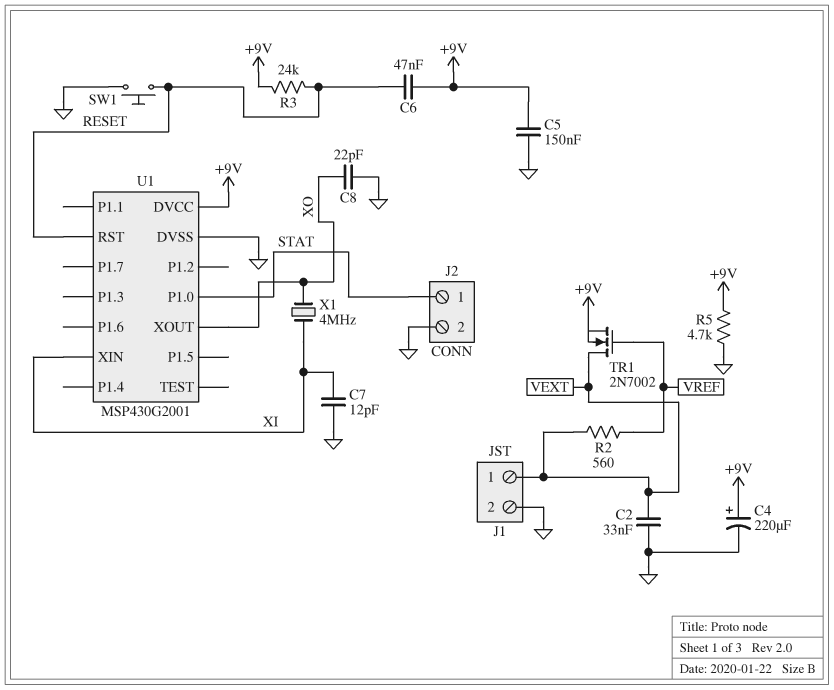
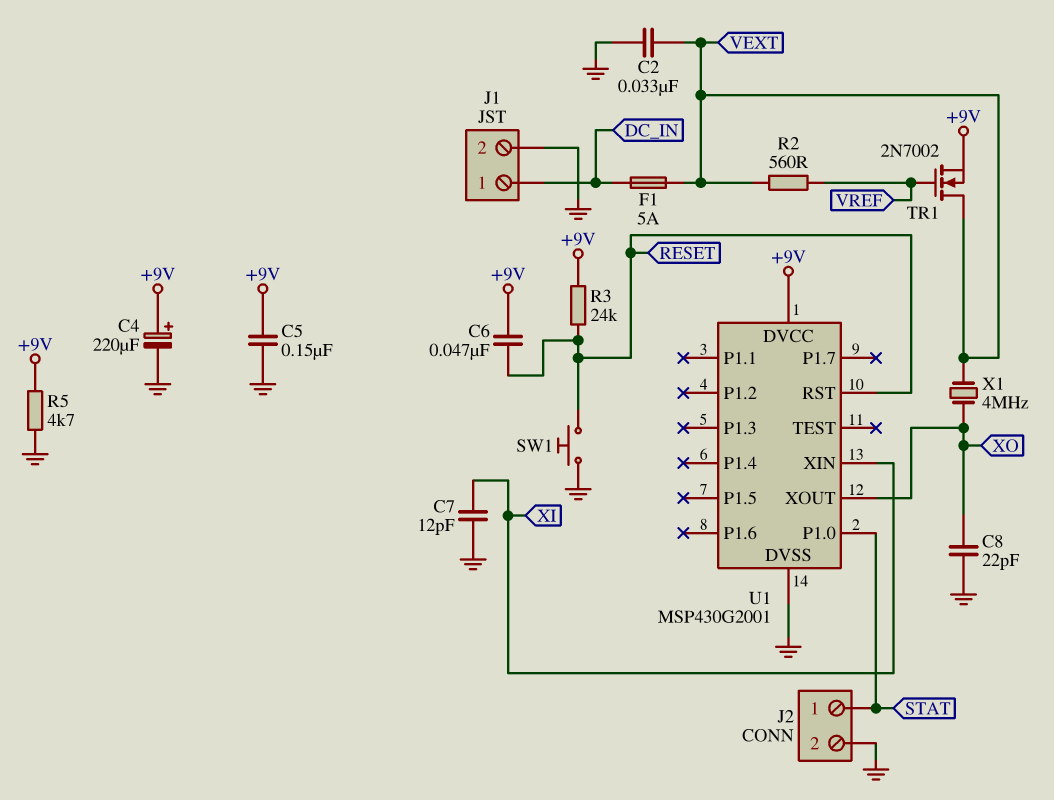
F1: none -> 5A (DC_IN, VEXT)
J1 pin 1: VEXT -> DC_IN
X1: 4MHz (XI, XO) -> 4MHz (VEXT, XO)

